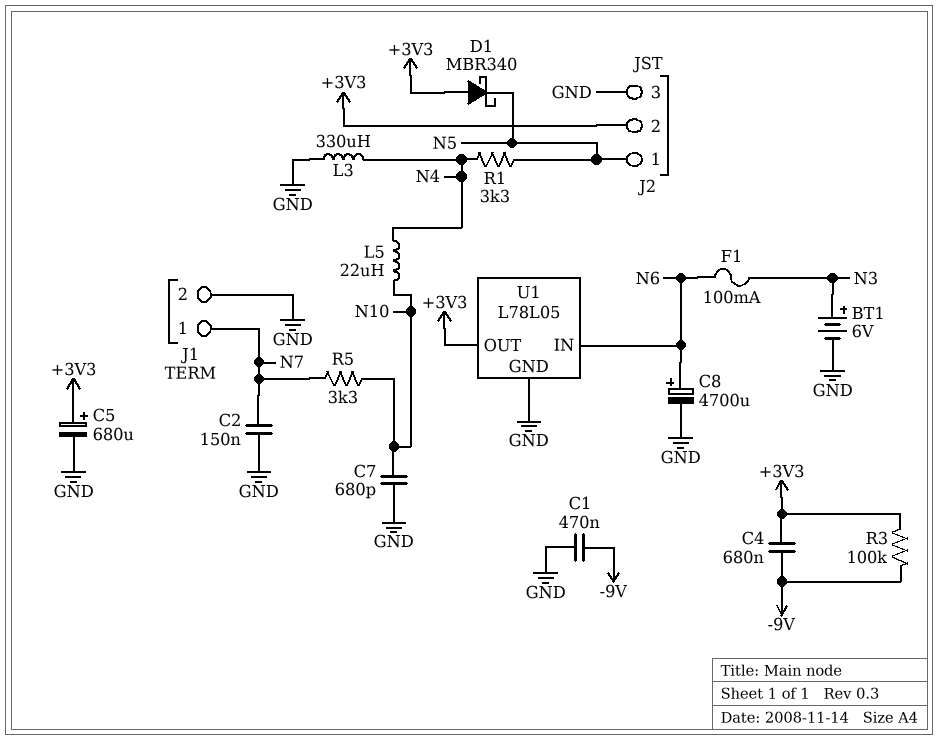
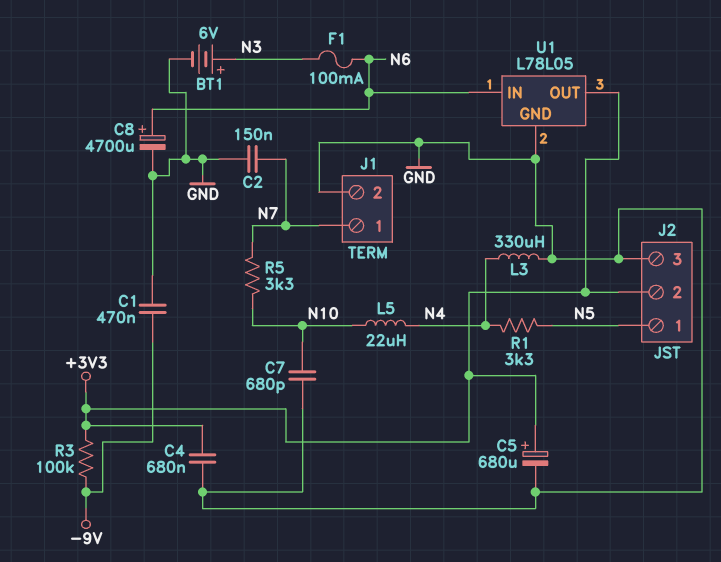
C4: 680nF (+3V3, -9V) -> 680nF (+3V3, GND)
D1: schottky MBR340 (A +3V3, K N5) -> none

